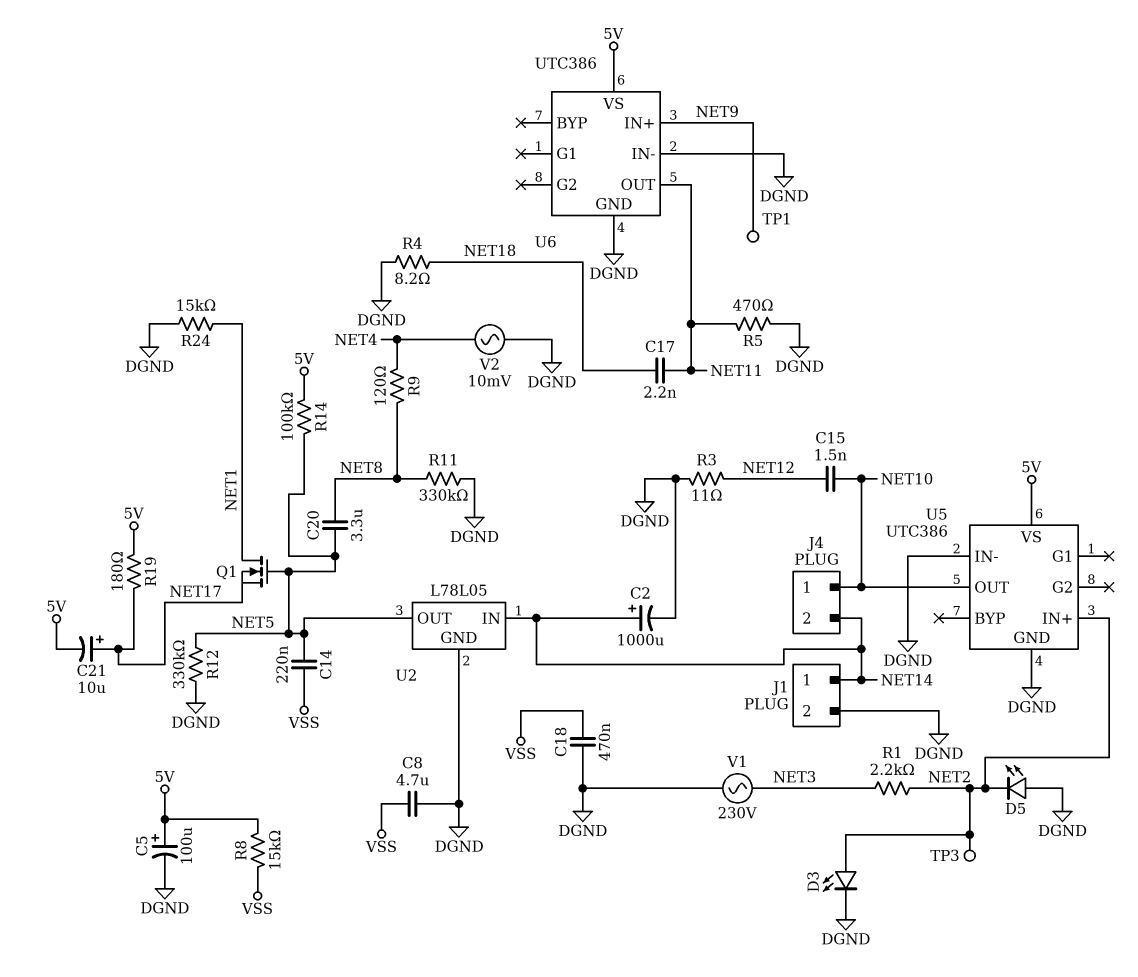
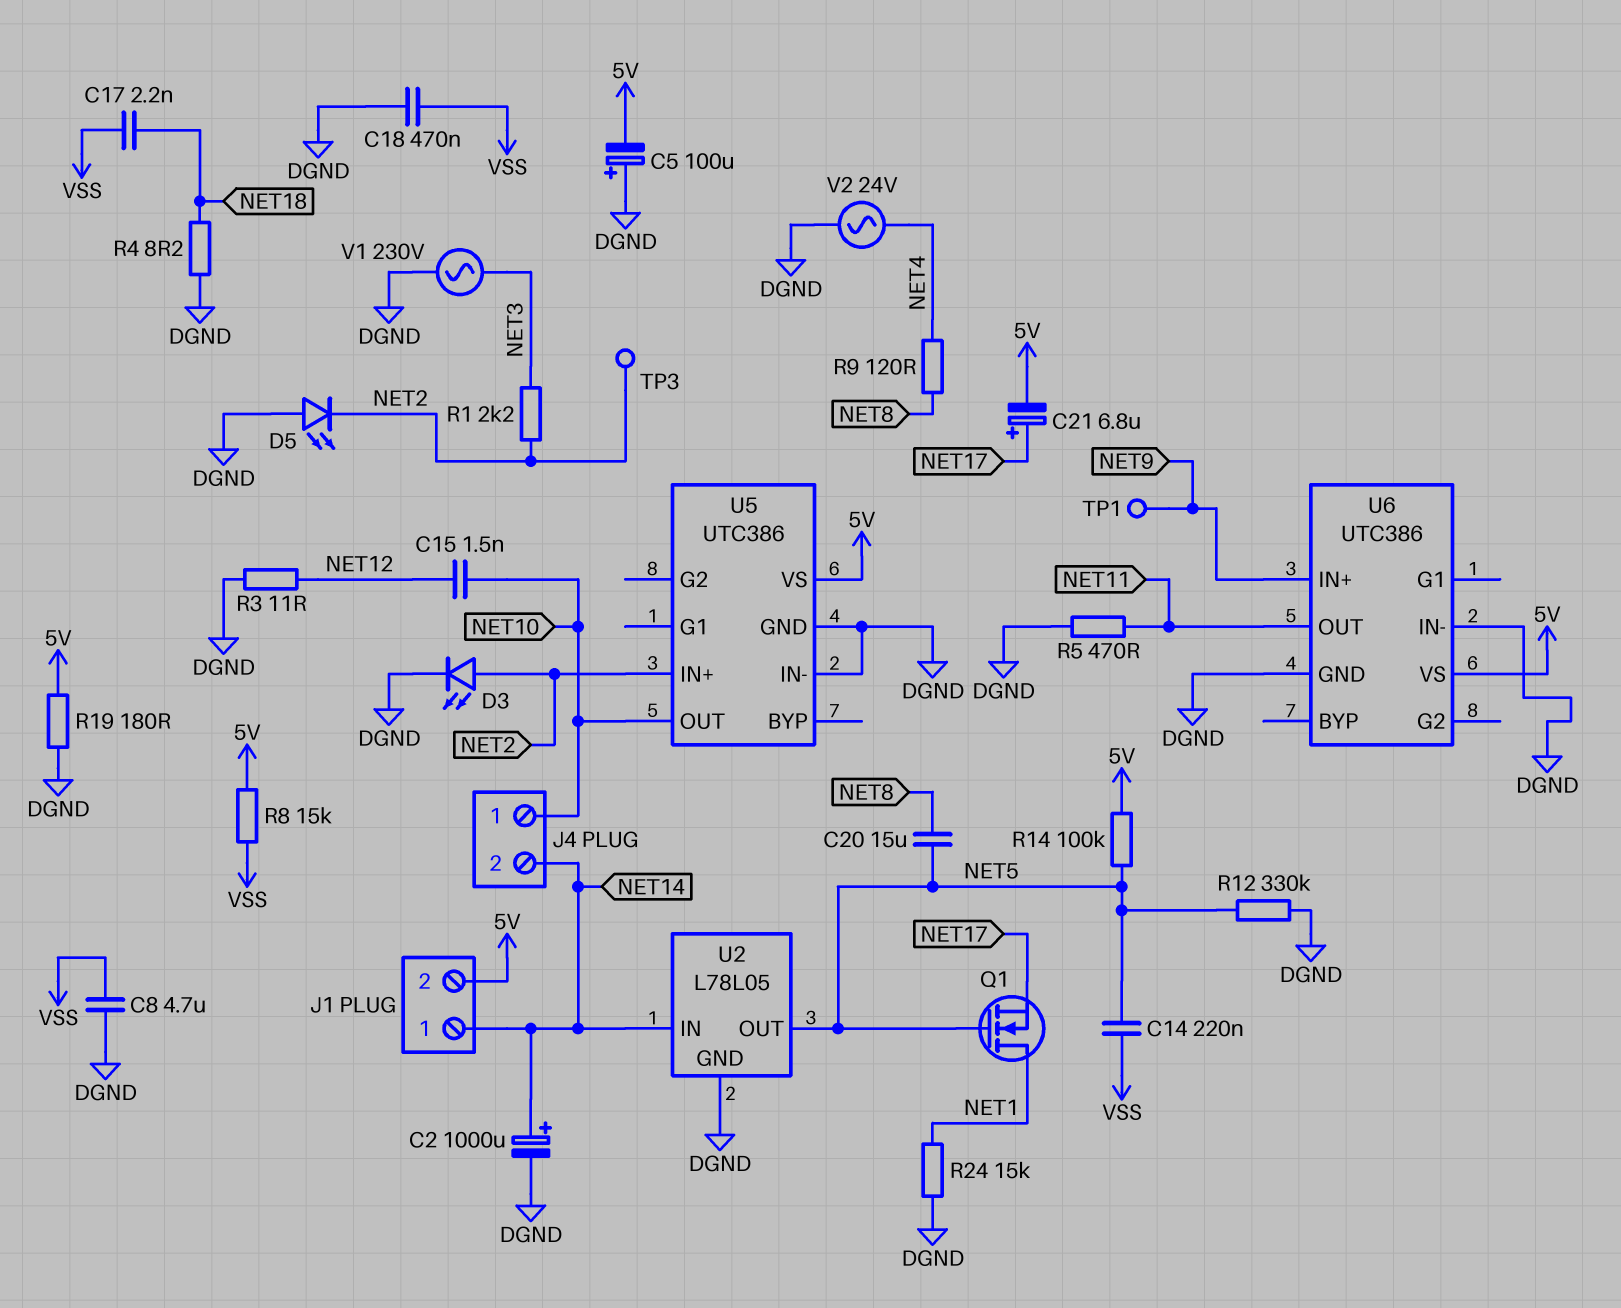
C5: 100uF (plus 5V, minus DGND) -> 100uF (plus DGND, minus 5V)
C17: 2.2nF (NET11, NET18) -> 2.2nF (NET18, VSS)
C20: 3.3uF (NET5, NET8) -> 15uF (NET5, NET8)
C21: 10uF (plus NET17, minus 5V) -> 6.8uF (plus NET17, minus 5V)
J1 pin 2: DGND -> 5V
R11: 330k (DGND, NET8) -> none
R19: 180 (5V, NET17) -> 180 (5V, DGND)
V2: AC 10mV (DGND, NET4) -> AC 24V (DGND, NET4)

